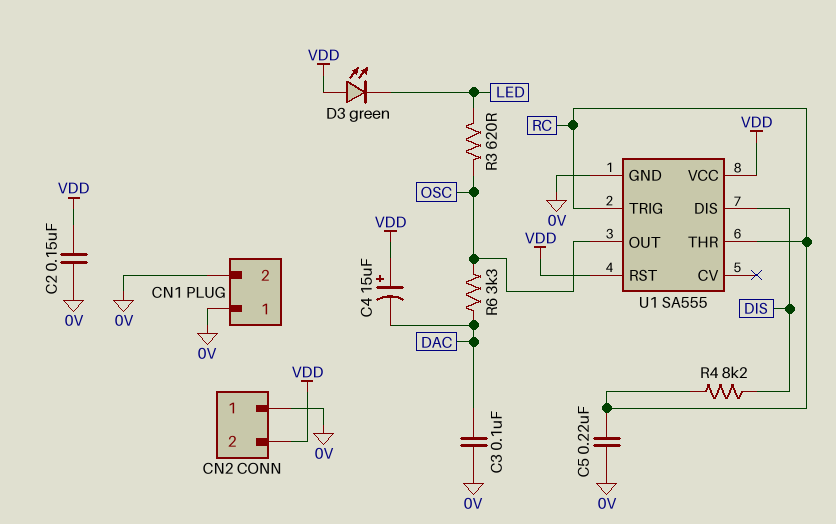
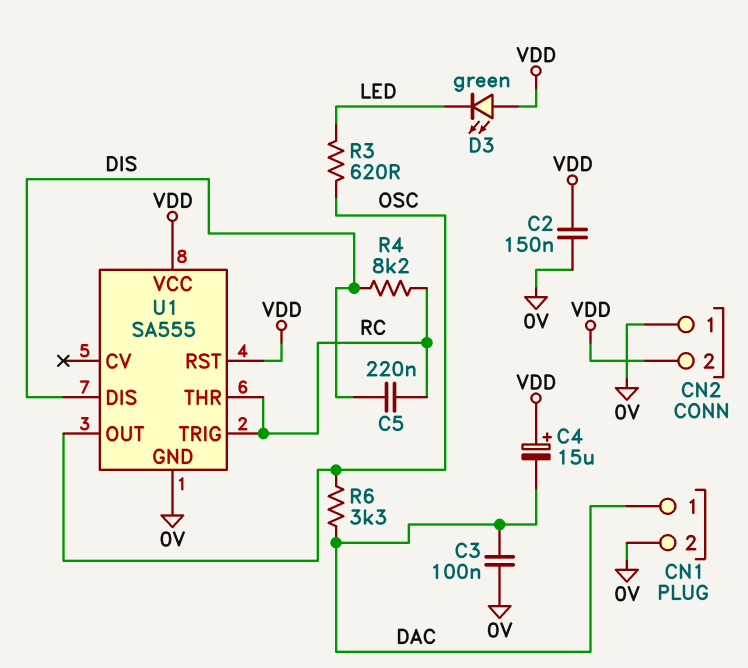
C5: 220nF (0V, RC) -> 220nF (DIS, RC)
CN1 pin 1: 0V -> DAC

